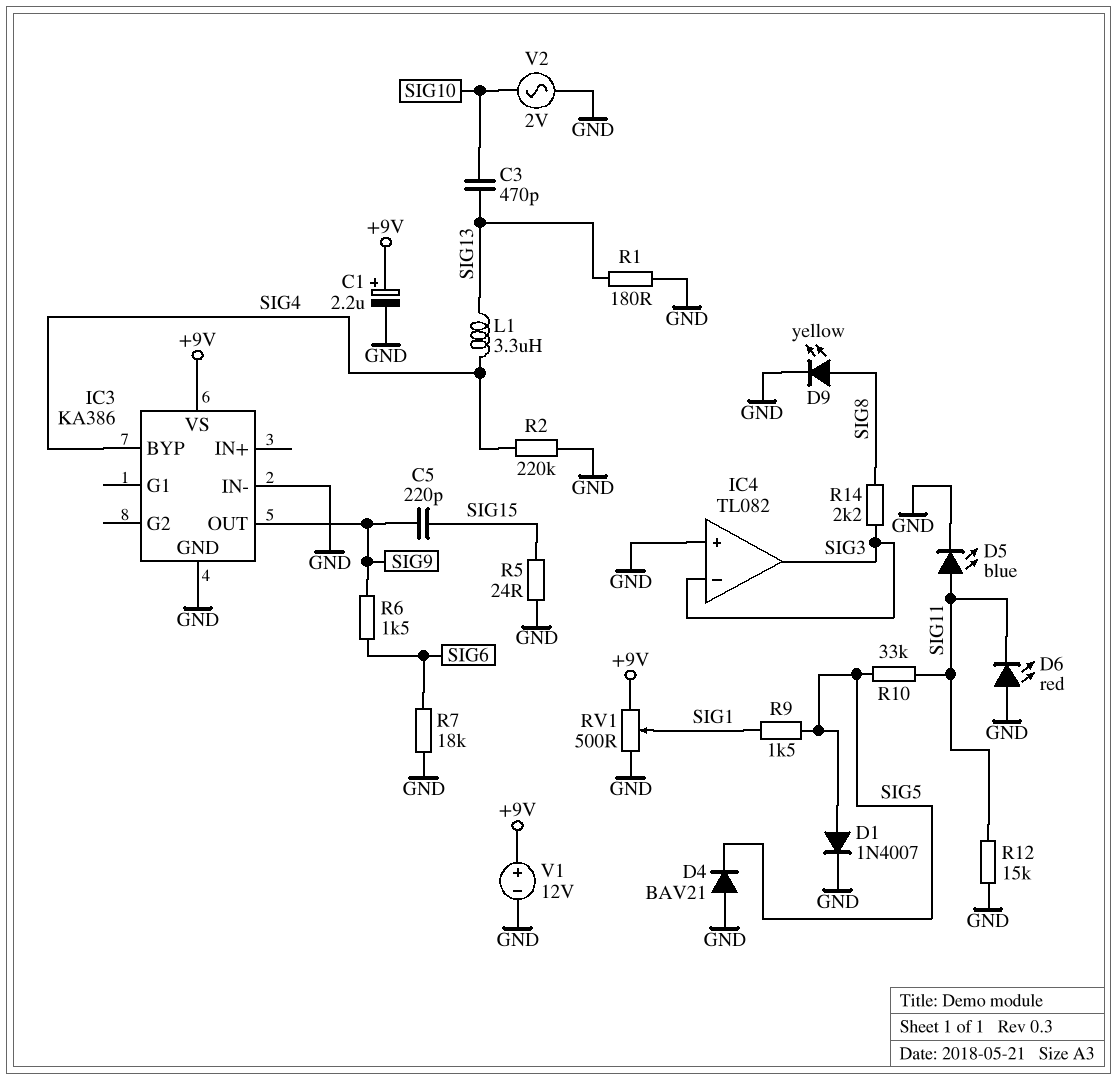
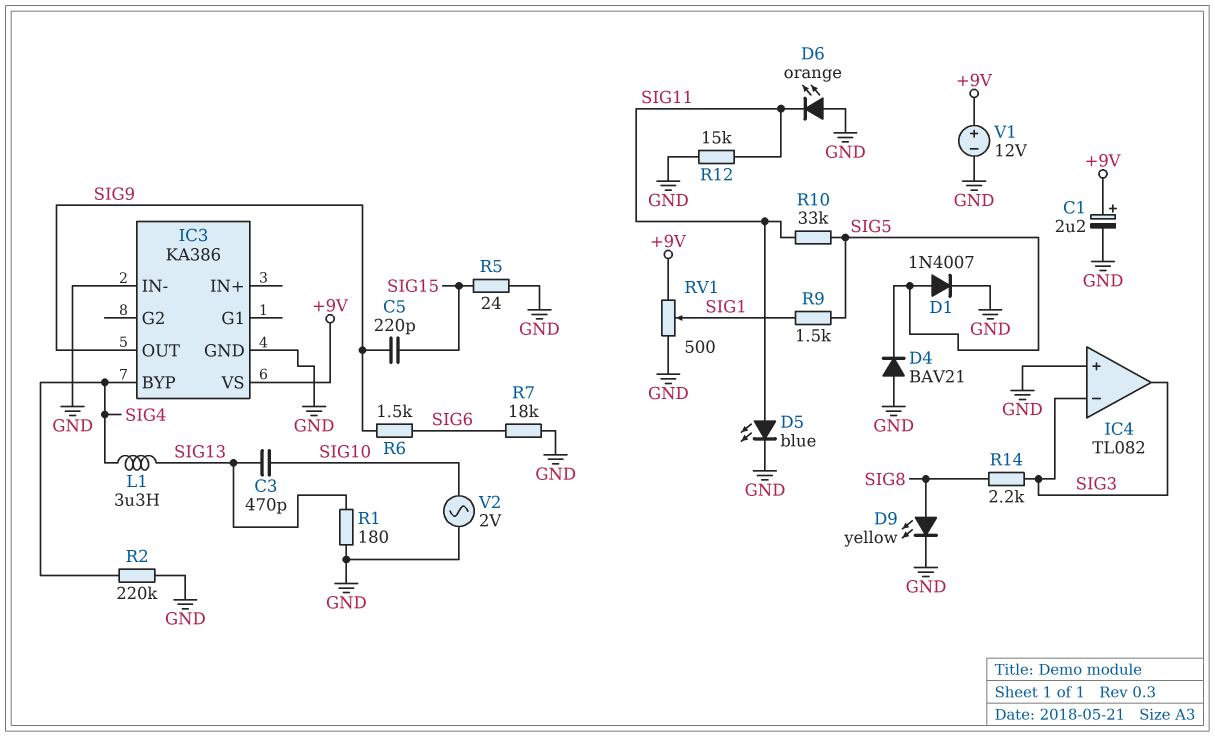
D6: LED red (A GND, K SIG11) -> LED orange (A GND, K SIG11)

